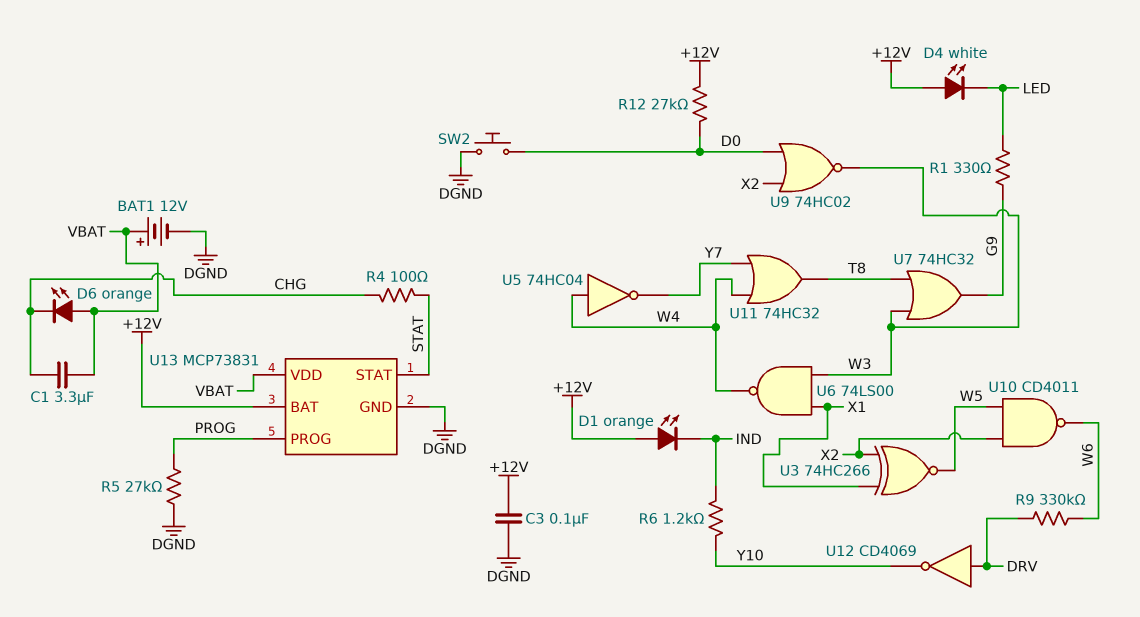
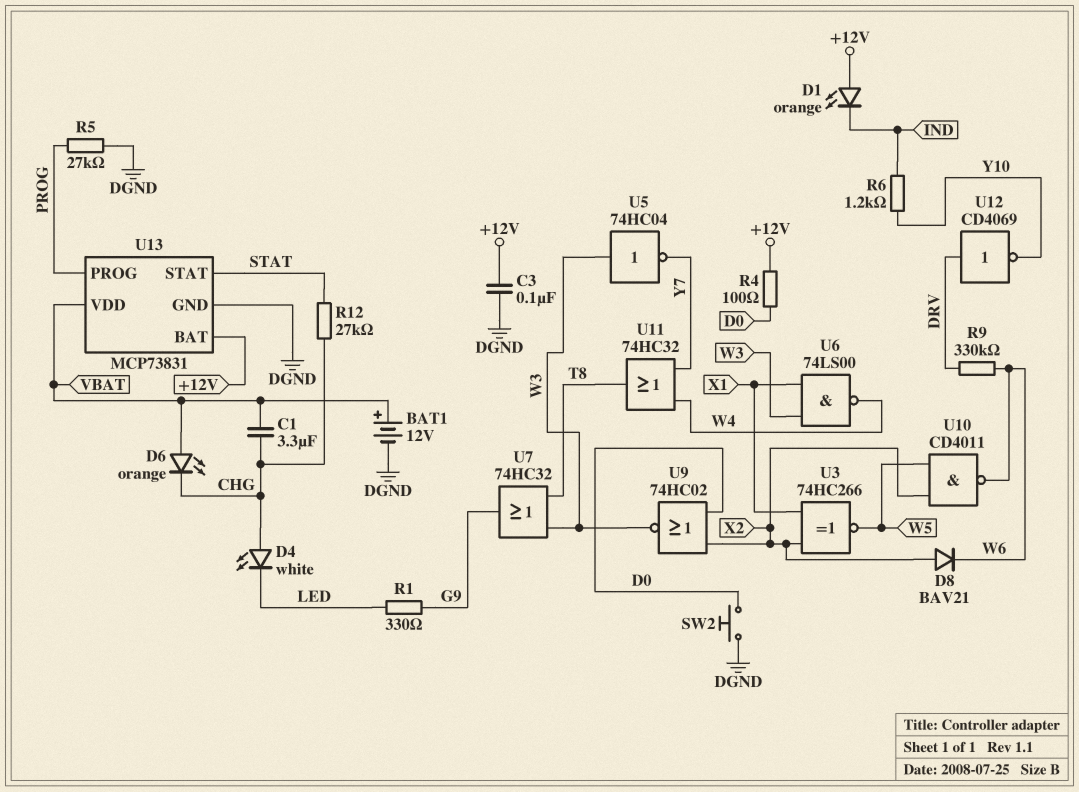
D4: LED white (A +12V, K LED) -> LED white (A CHG, K LED)
D8: none -> diode BAV21 (A X2, K W6)
R4: 100 (CHG, STAT) -> 100 (+12V, D0)
R12: 27k (+12V, D0) -> 27k (CHG, STAT)
U5: NOT 74HC04 (in W4, out Y7) -> NOT 74HC04 (in W3, out Y7)

